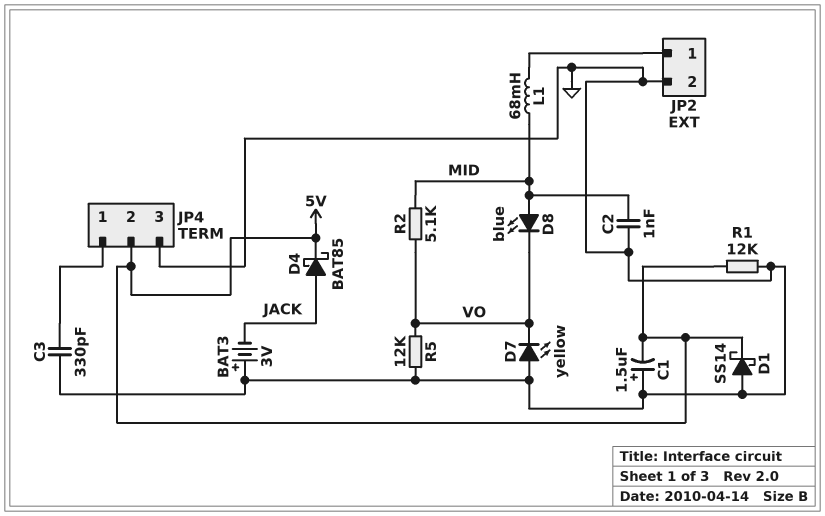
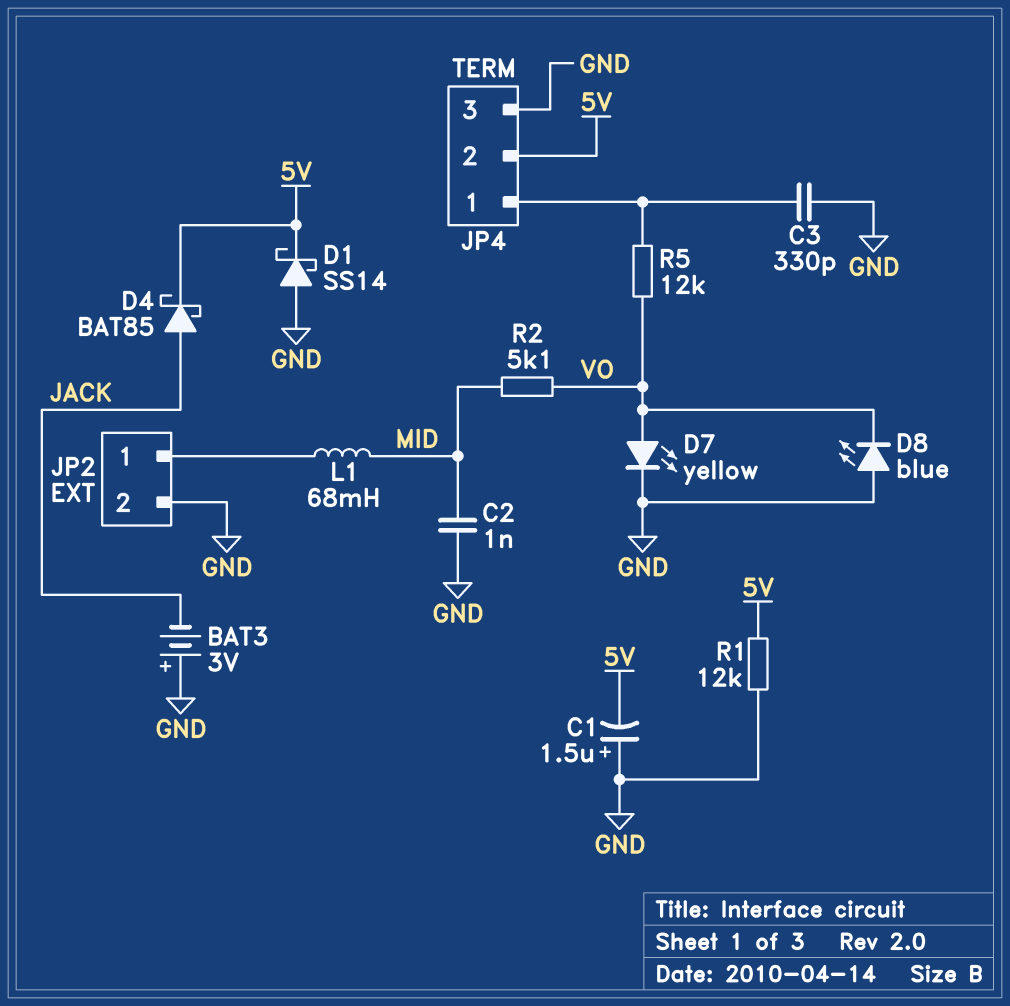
D7: LED yellow (A GND, K VO) -> LED yellow (A VO, K GND)
D8: LED blue (A MID, K VO) -> LED blue (A GND, K VO)
R5: 12k (GND, VO) -> 12k (JP4/1, VO)

